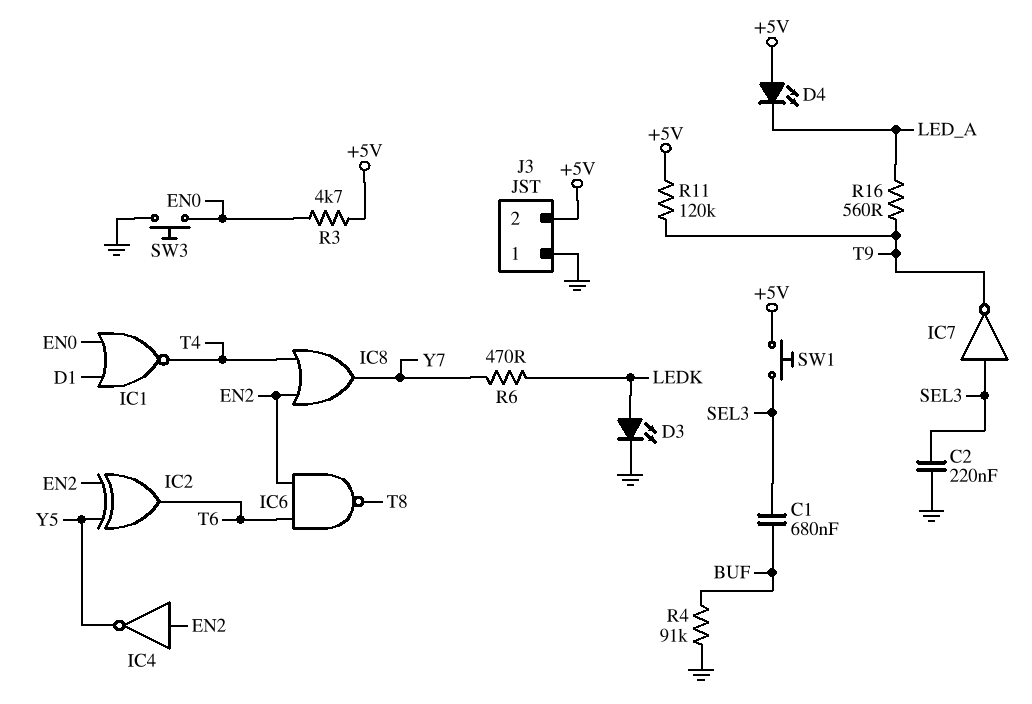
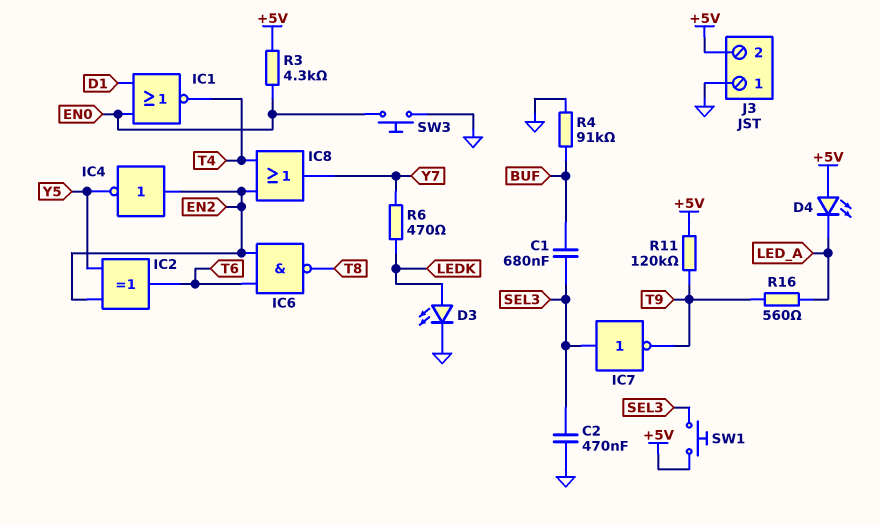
C2: 220nF (GND, SEL3) -> 470nF (GND, SEL3)
R3: 4.7k (+5V, EN0) -> 4.3k (+5V, EN0)

